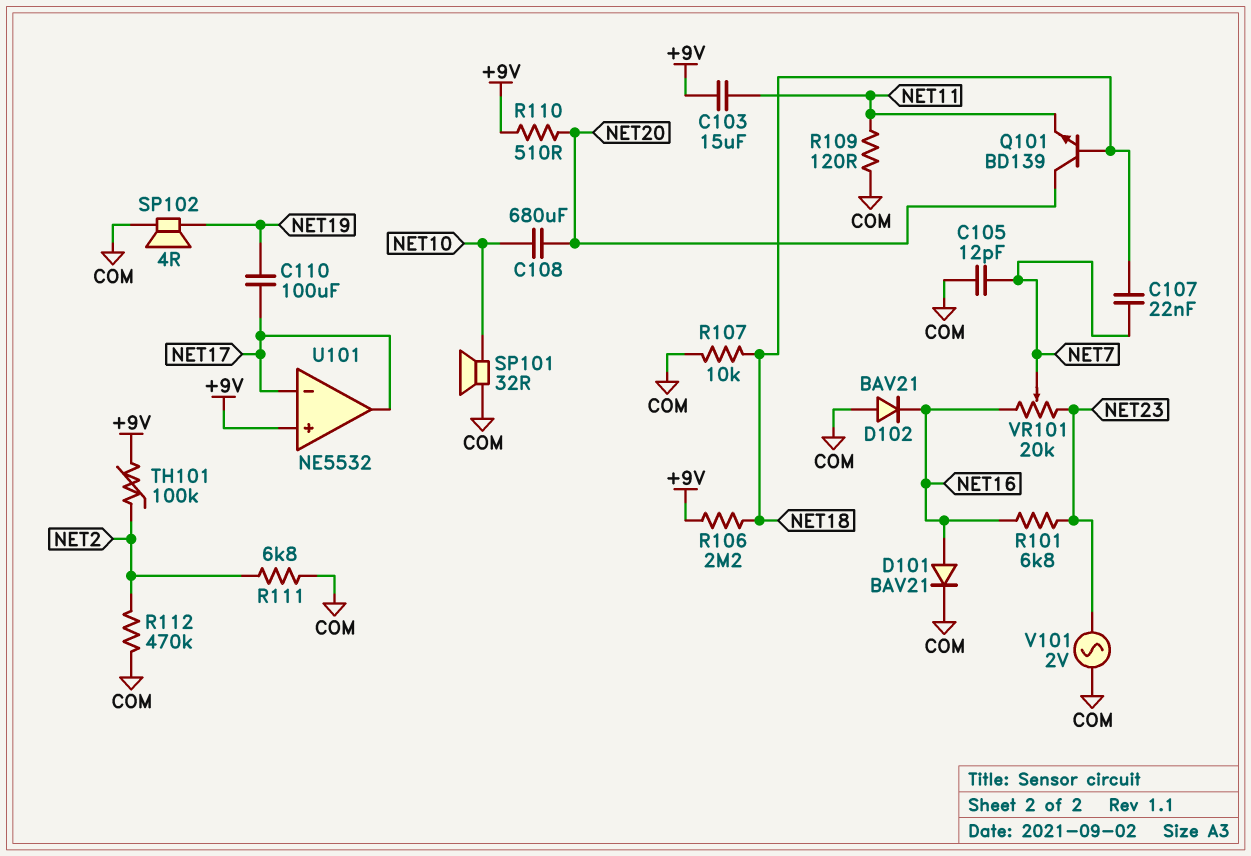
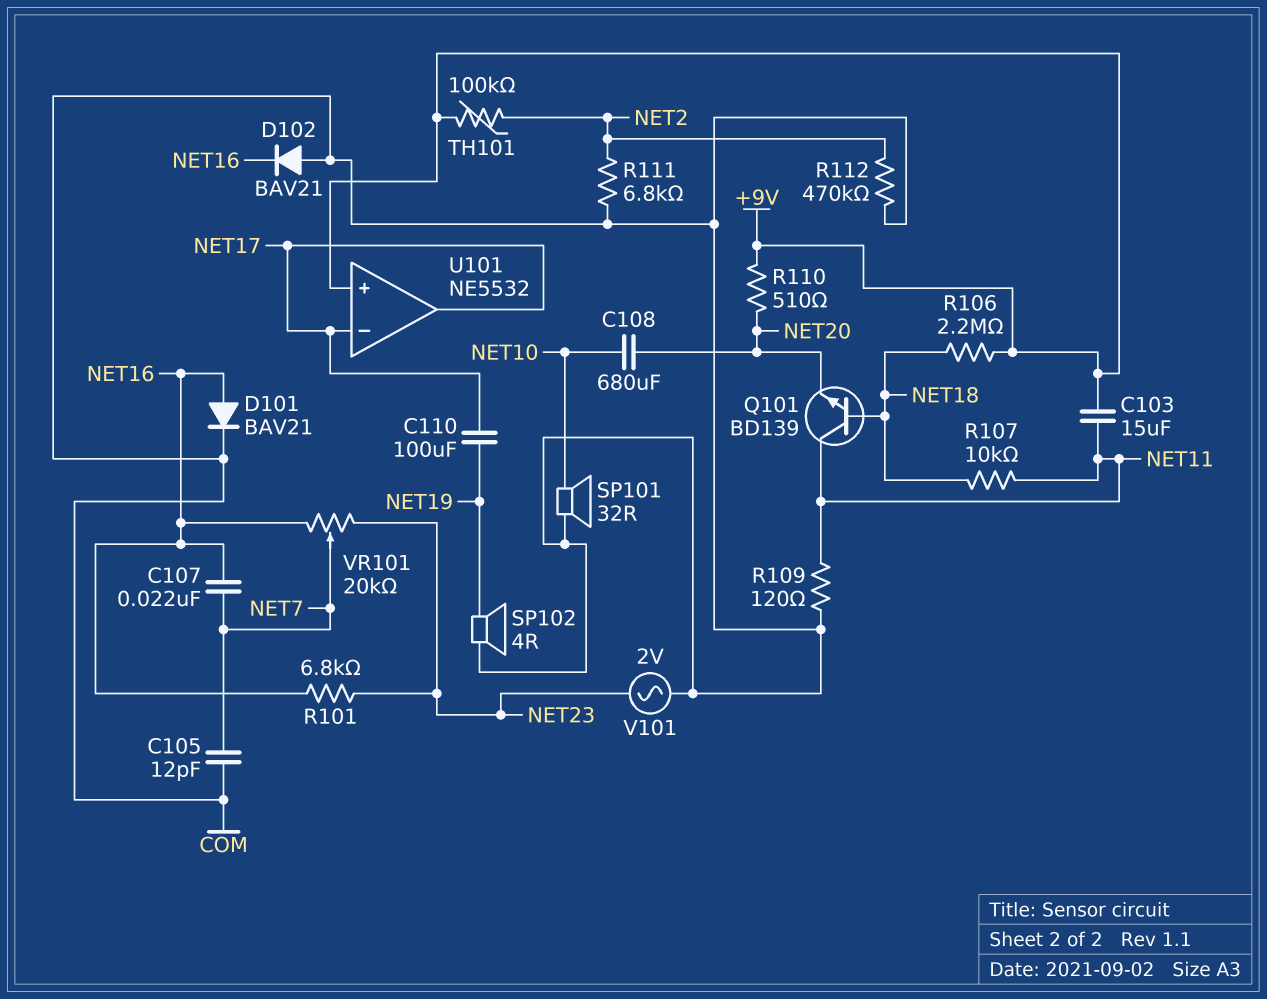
C107: 22nF (NET7, NET18) -> 22nF (NET7, NET16)
Q101: NPN BD139 (B NET18, C NET20, E NET11) -> NPN BD139 (B NET18, C NET11, E NET20)
R107: 10k (COM, NET18) -> 10k (NET11, NET18)

